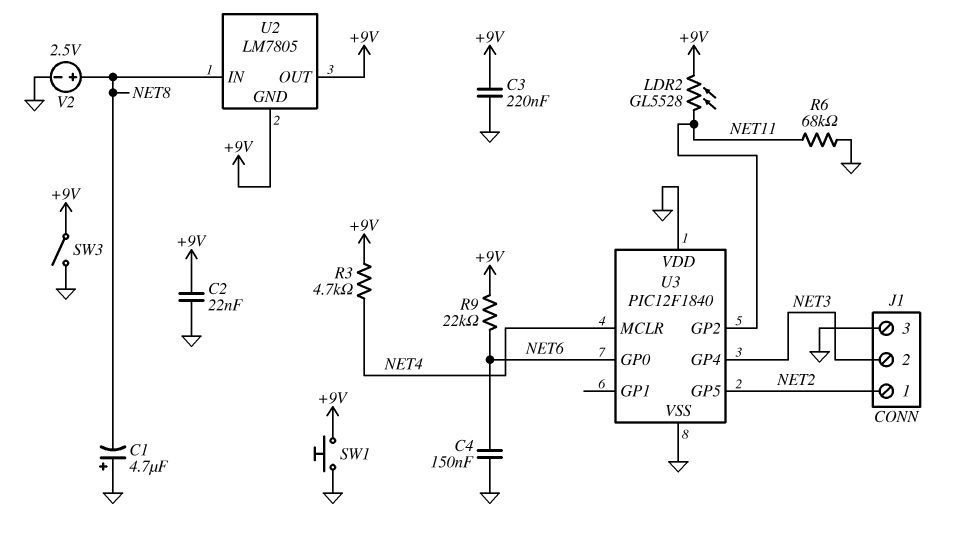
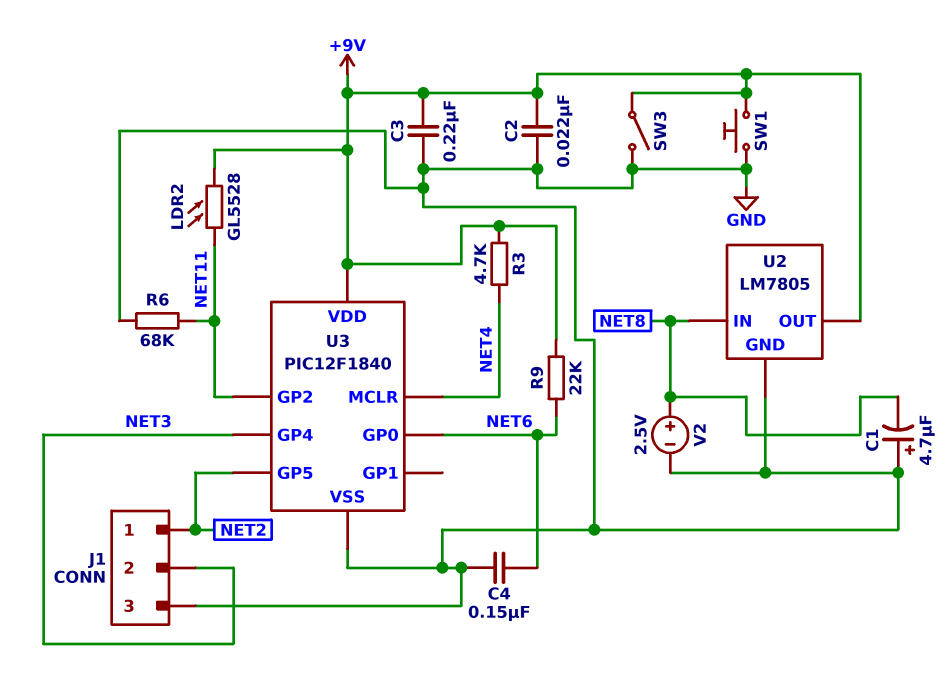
U2 pin GND: +9V -> GND
U3 pin VDD: GND -> +9V

